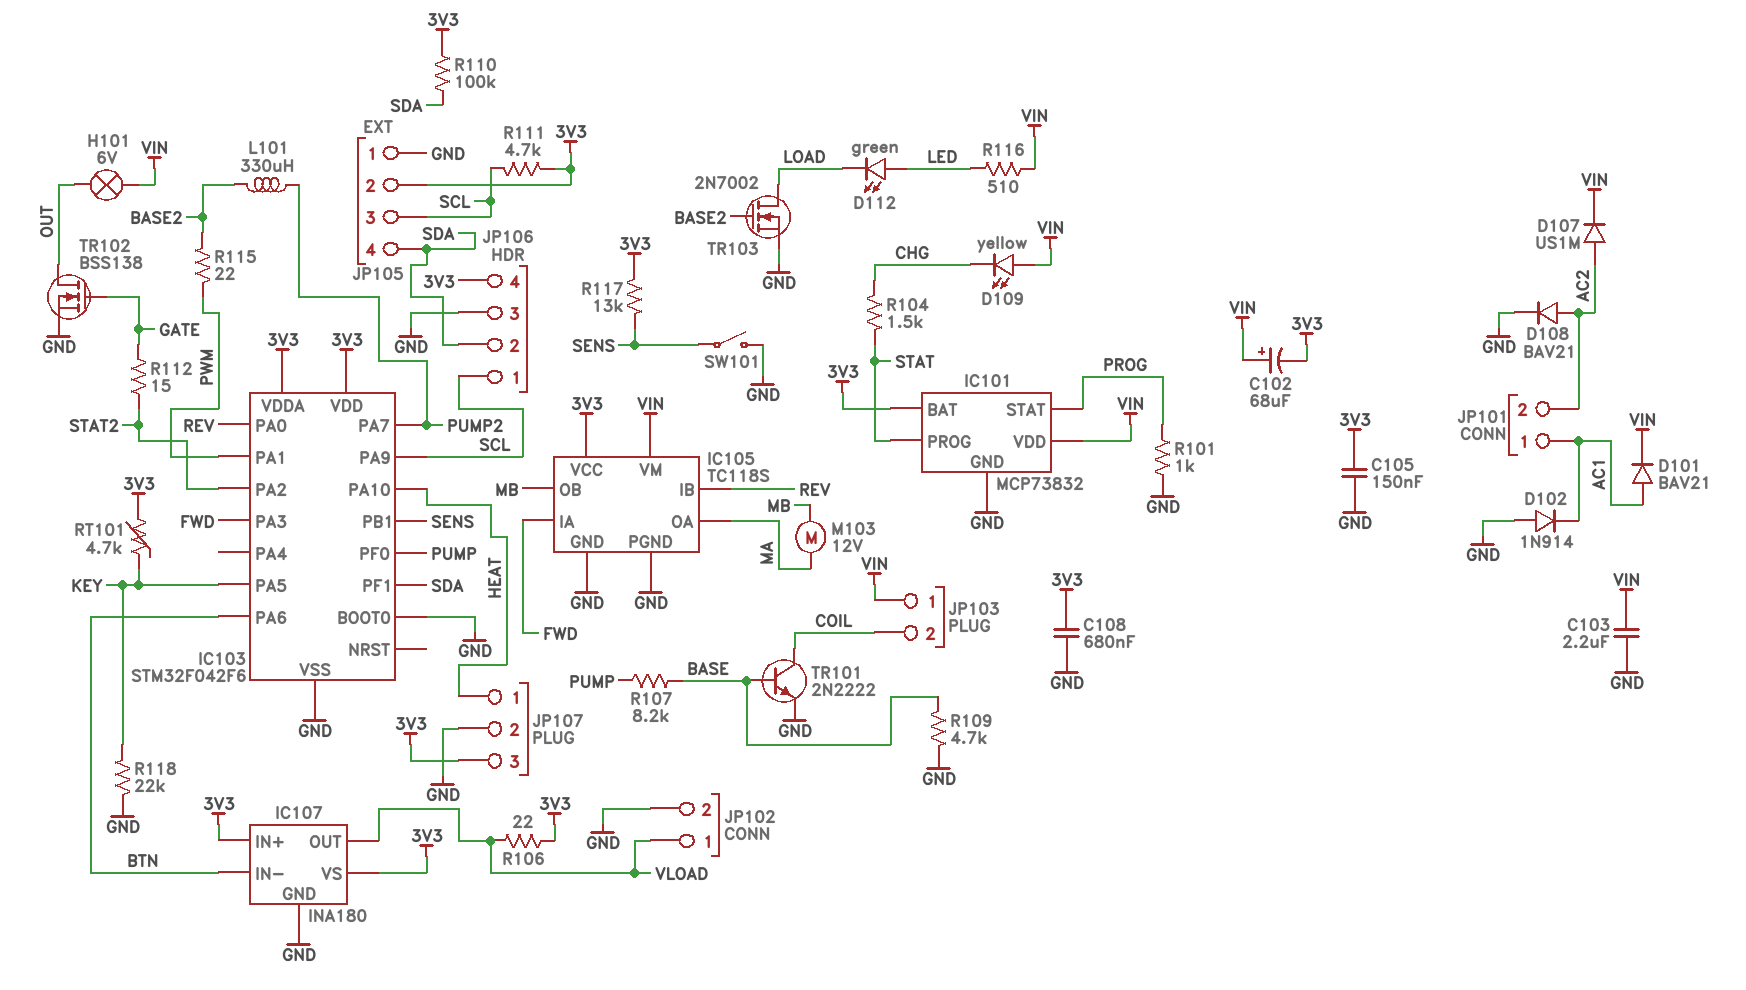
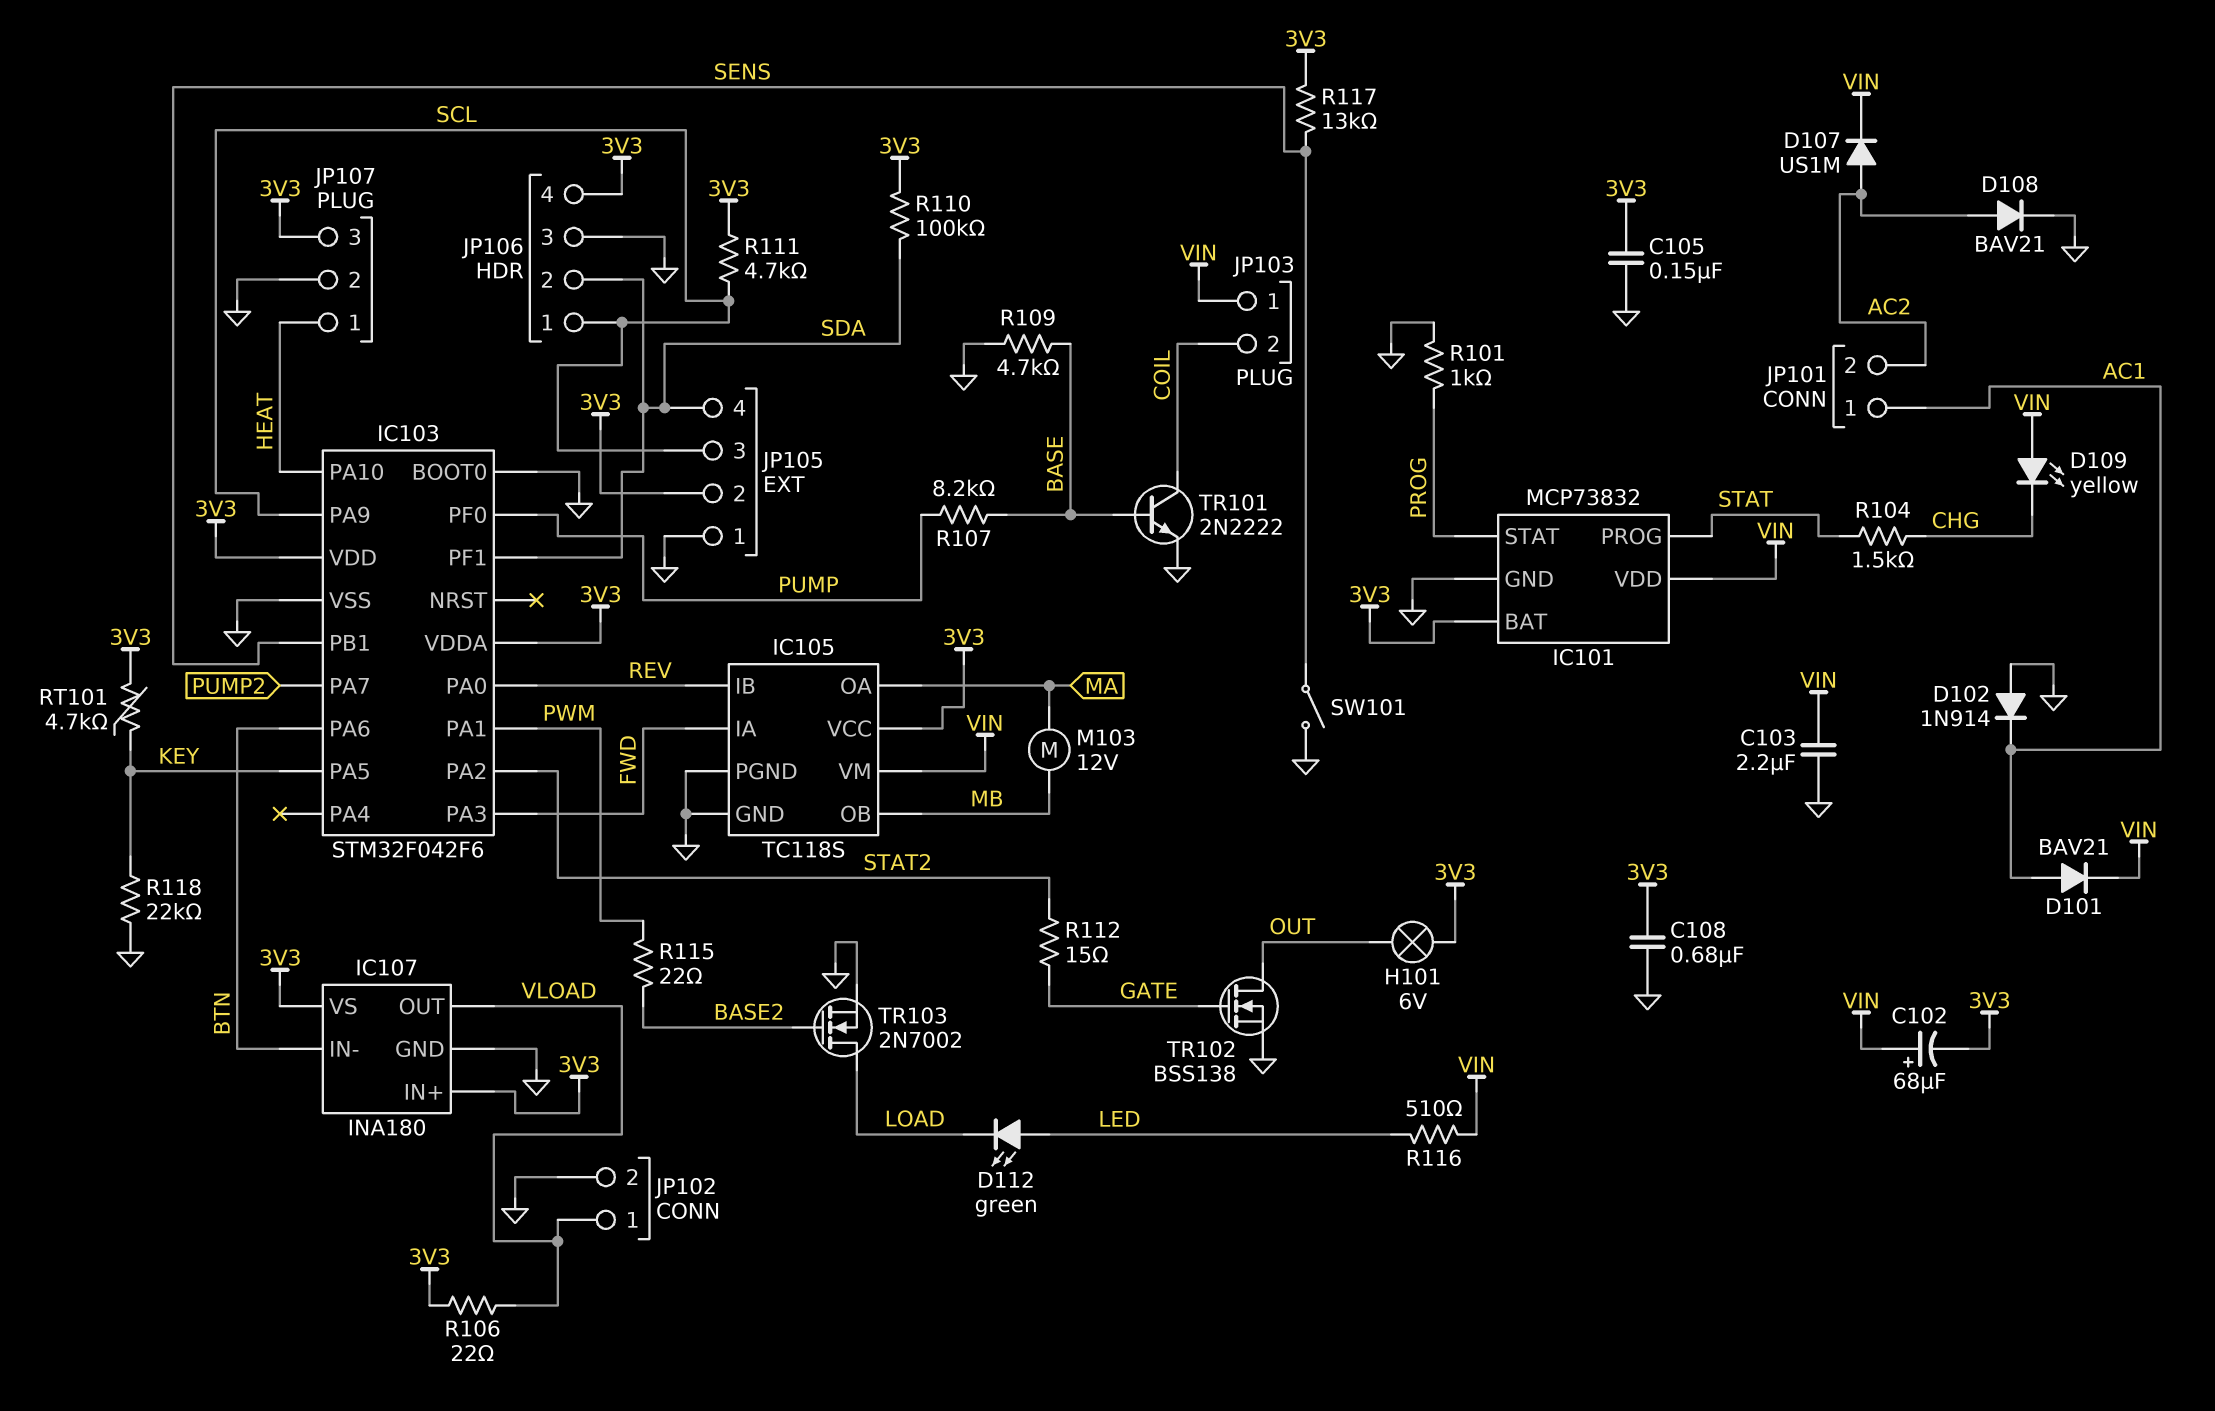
H101: lamp 6V (OUT, VIN) -> lamp 6V (3V3, OUT)
L101: 330uH (BASE2, PUMP2) -> none

